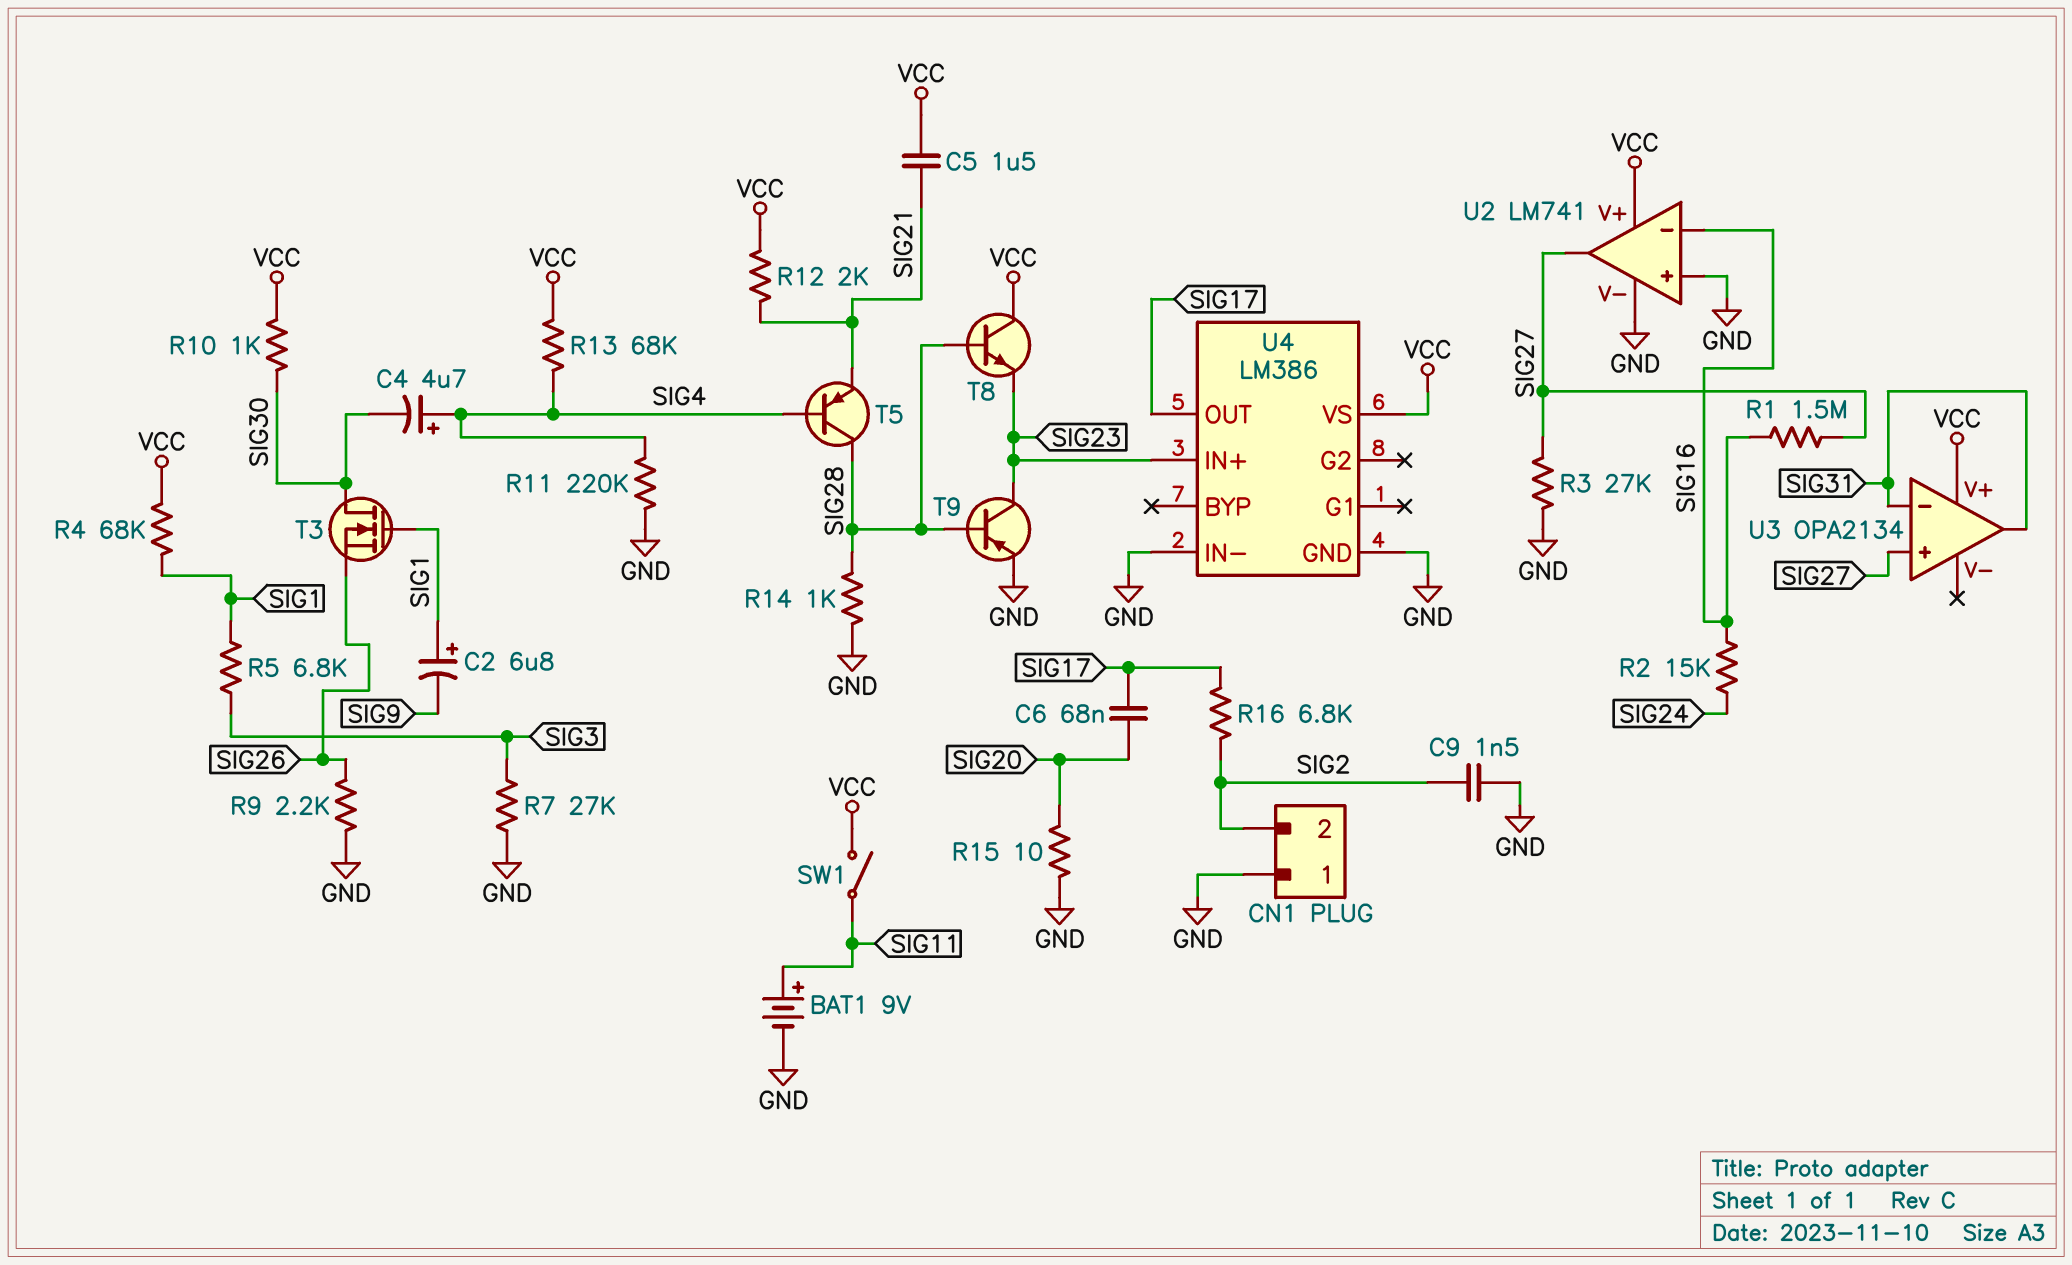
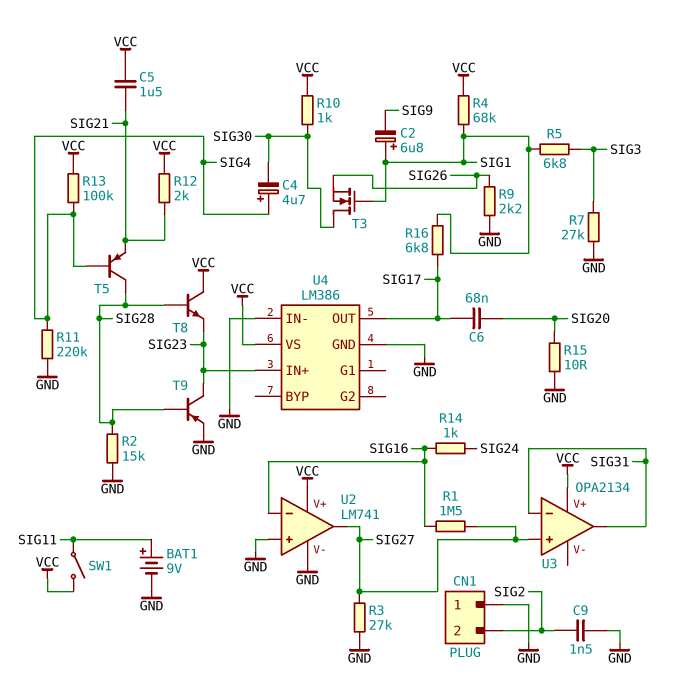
R2: 15k (SIG16, SIG24) -> 15k (GND, SIG28)
R13: 68k (SIG4, VCC) -> 100k (SIG4, VCC)
R14: 1k (GND, SIG28) -> 1k (SIG16, SIG24)
R16: 6.8k (SIG2, SIG17) -> 6.8k (SIG1, SIG17)

